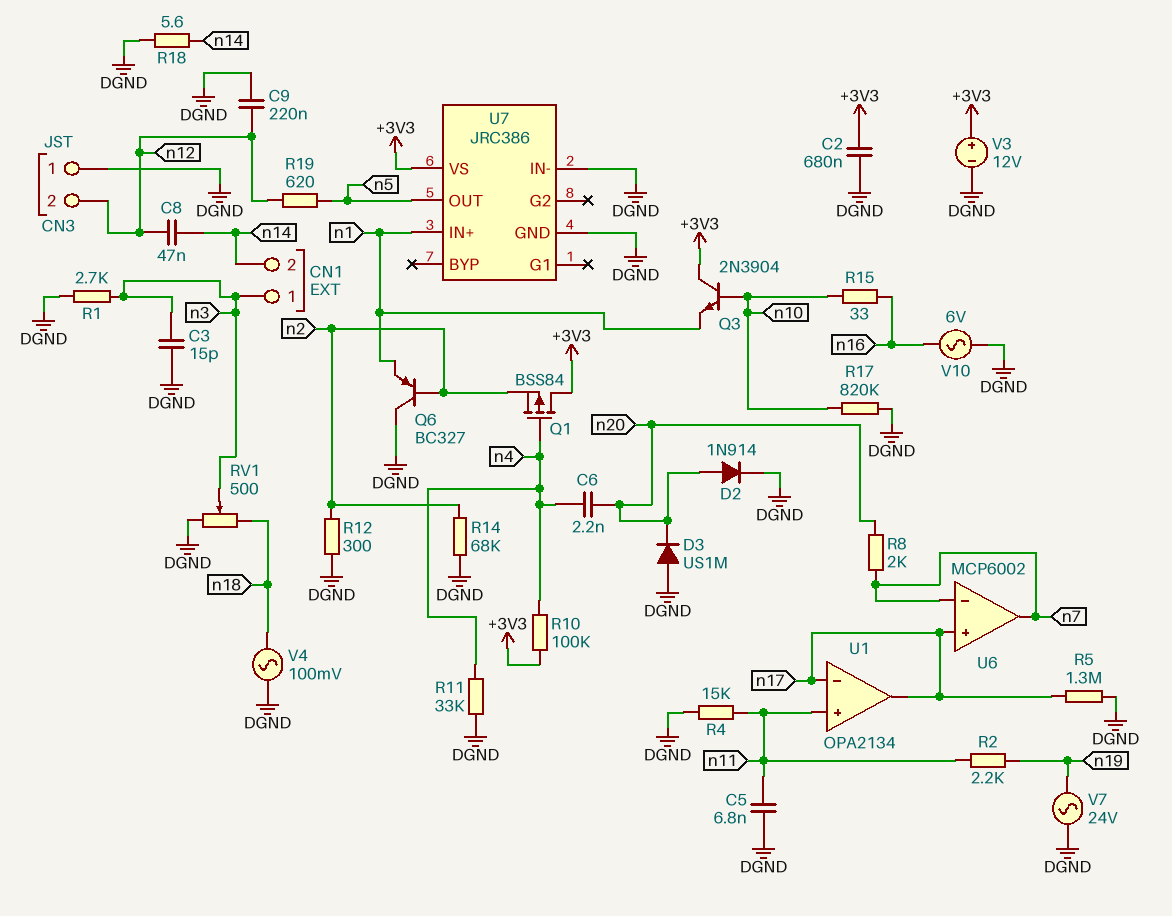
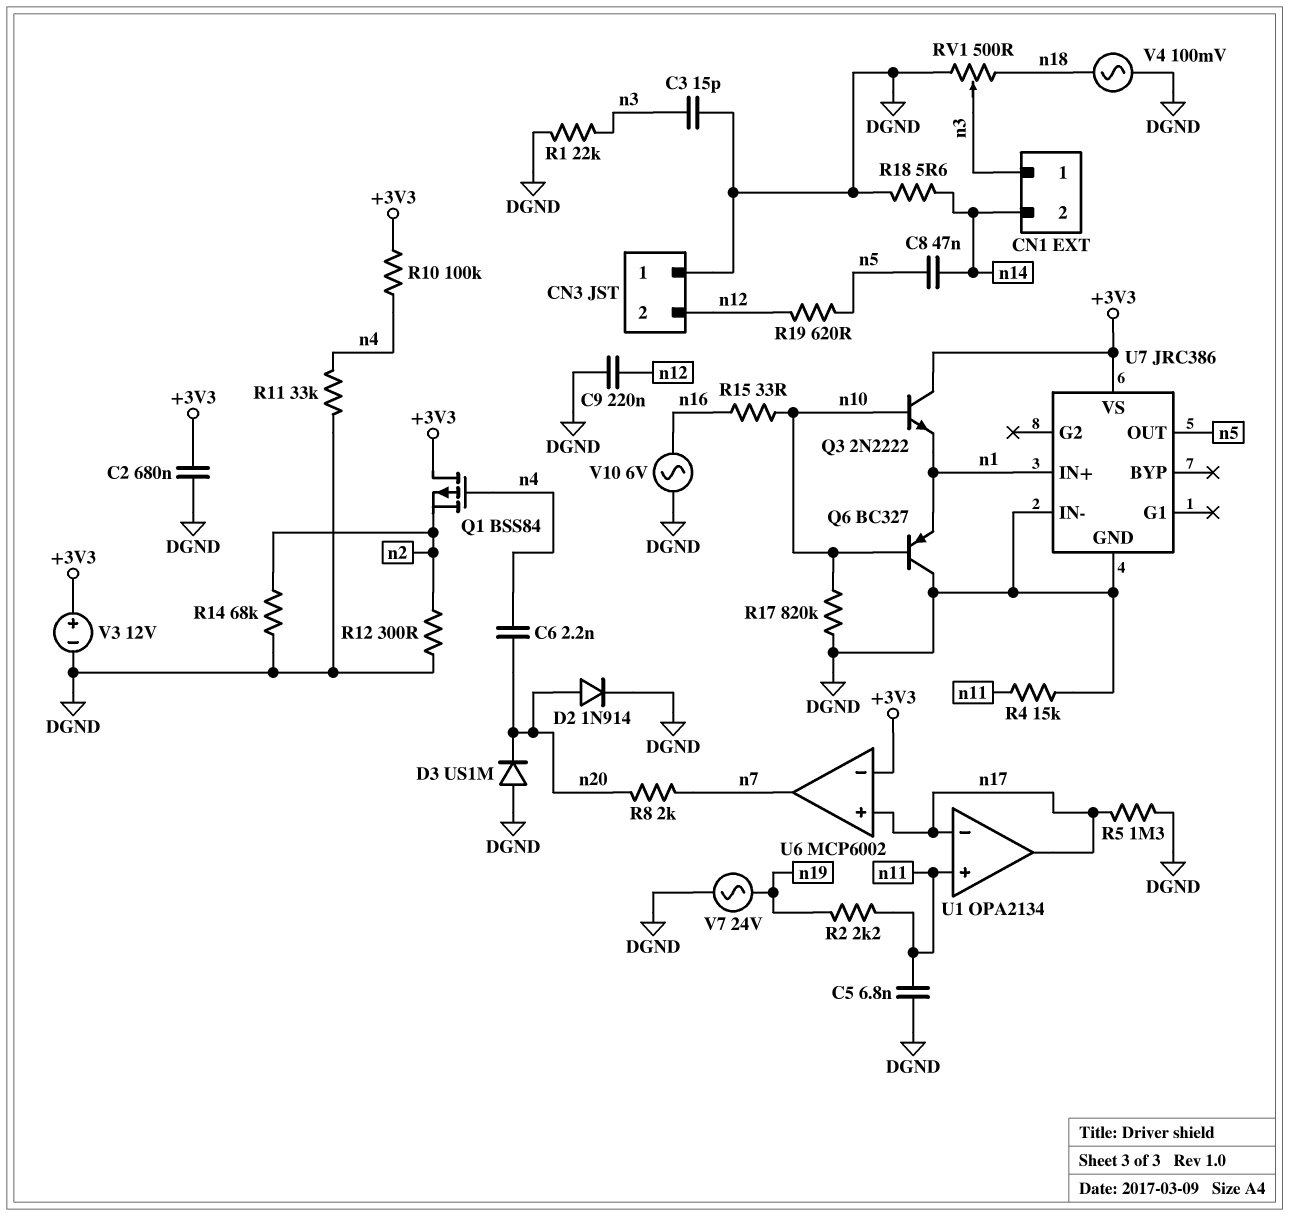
C8: 47nF (n12, n14) -> 47nF (n5, n14)
Q3: NPN 2N3904 (B n10, C +3V3, E n1) -> NPN 2N2222 (B n10, C +3V3, E n1)
Q6: PNP BC327 (B n2, C DGND, E n1) -> PNP BC327 (B n10, C DGND, E n1)
R1: 2.7k (DGND, n3) -> 22k (DGND, n3)
U6 pin in-: n7 -> +3V3

